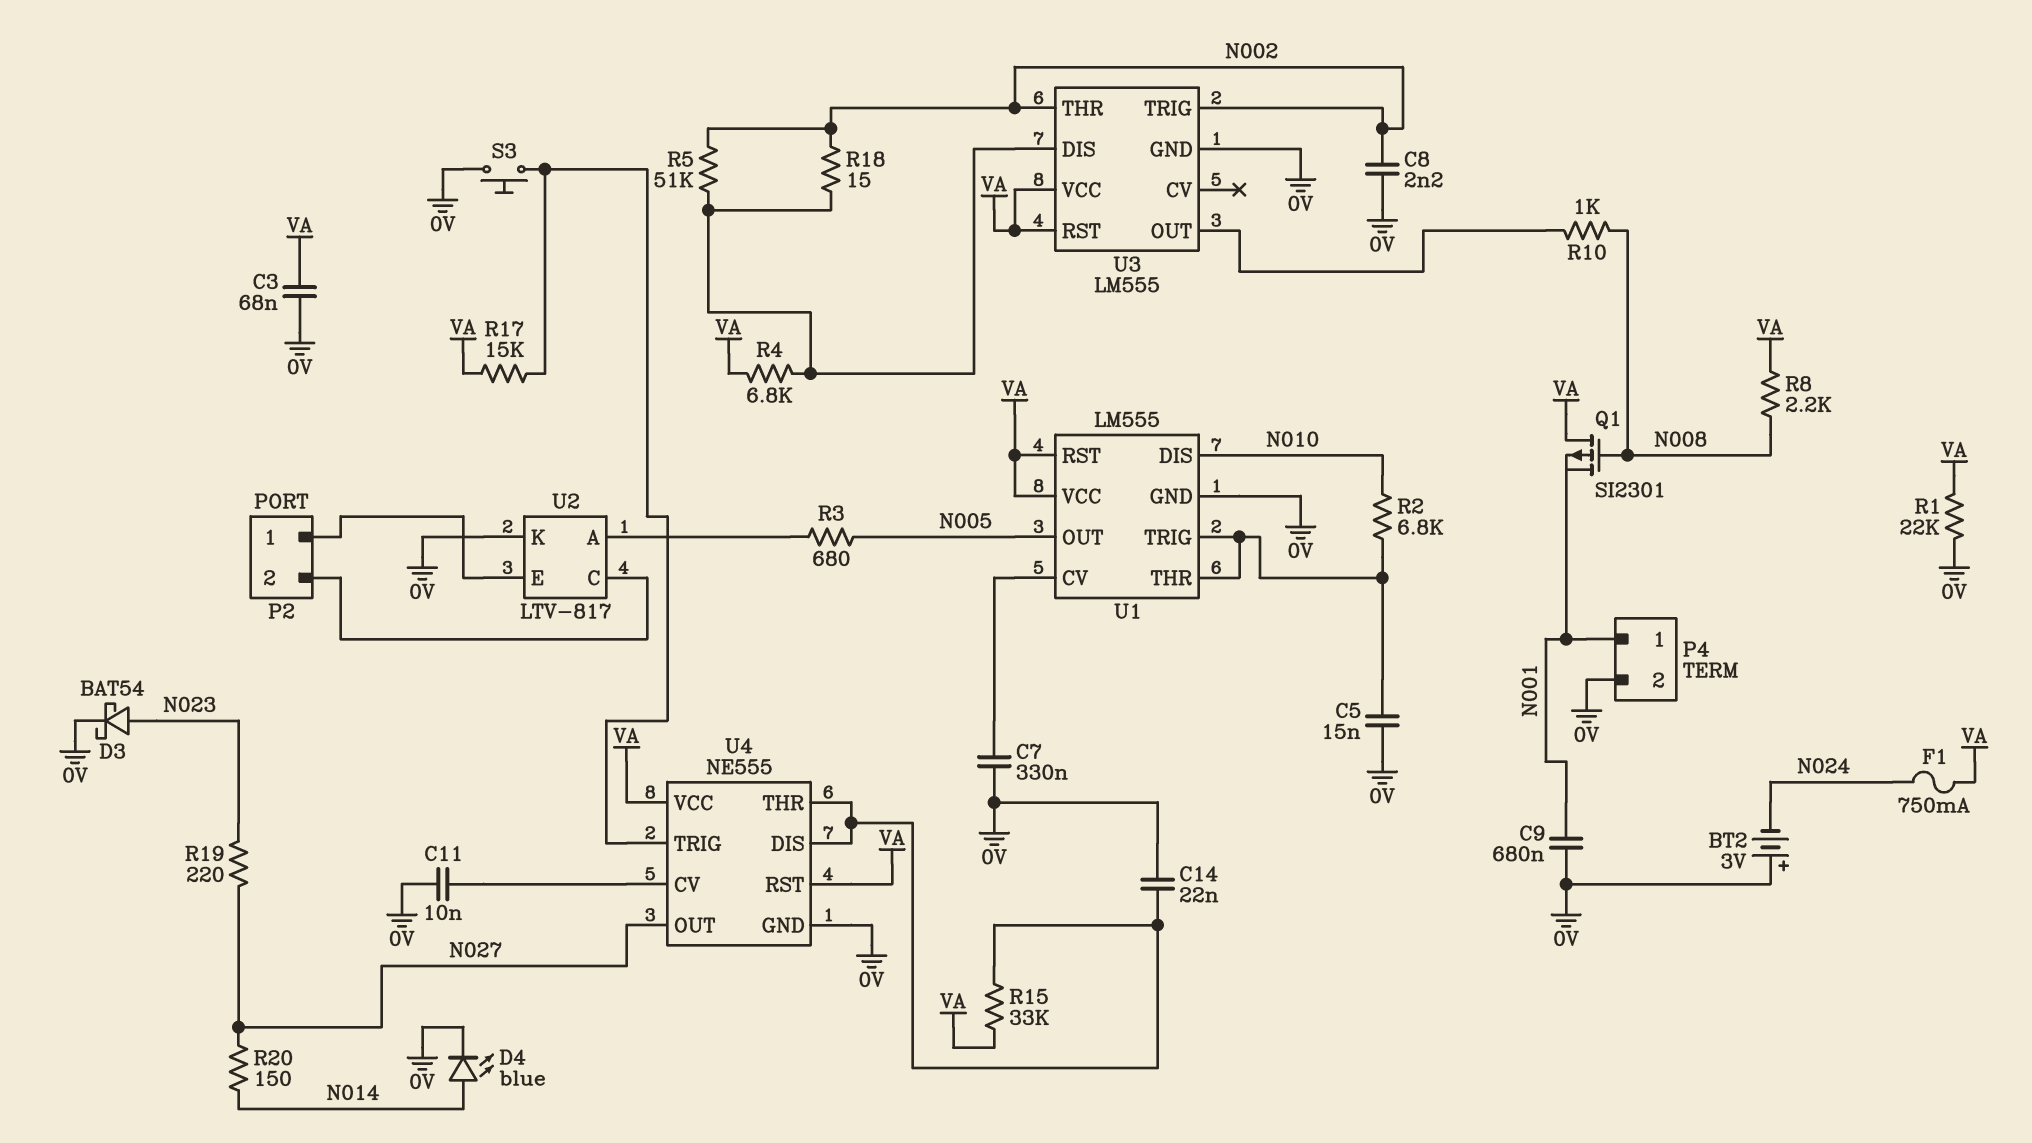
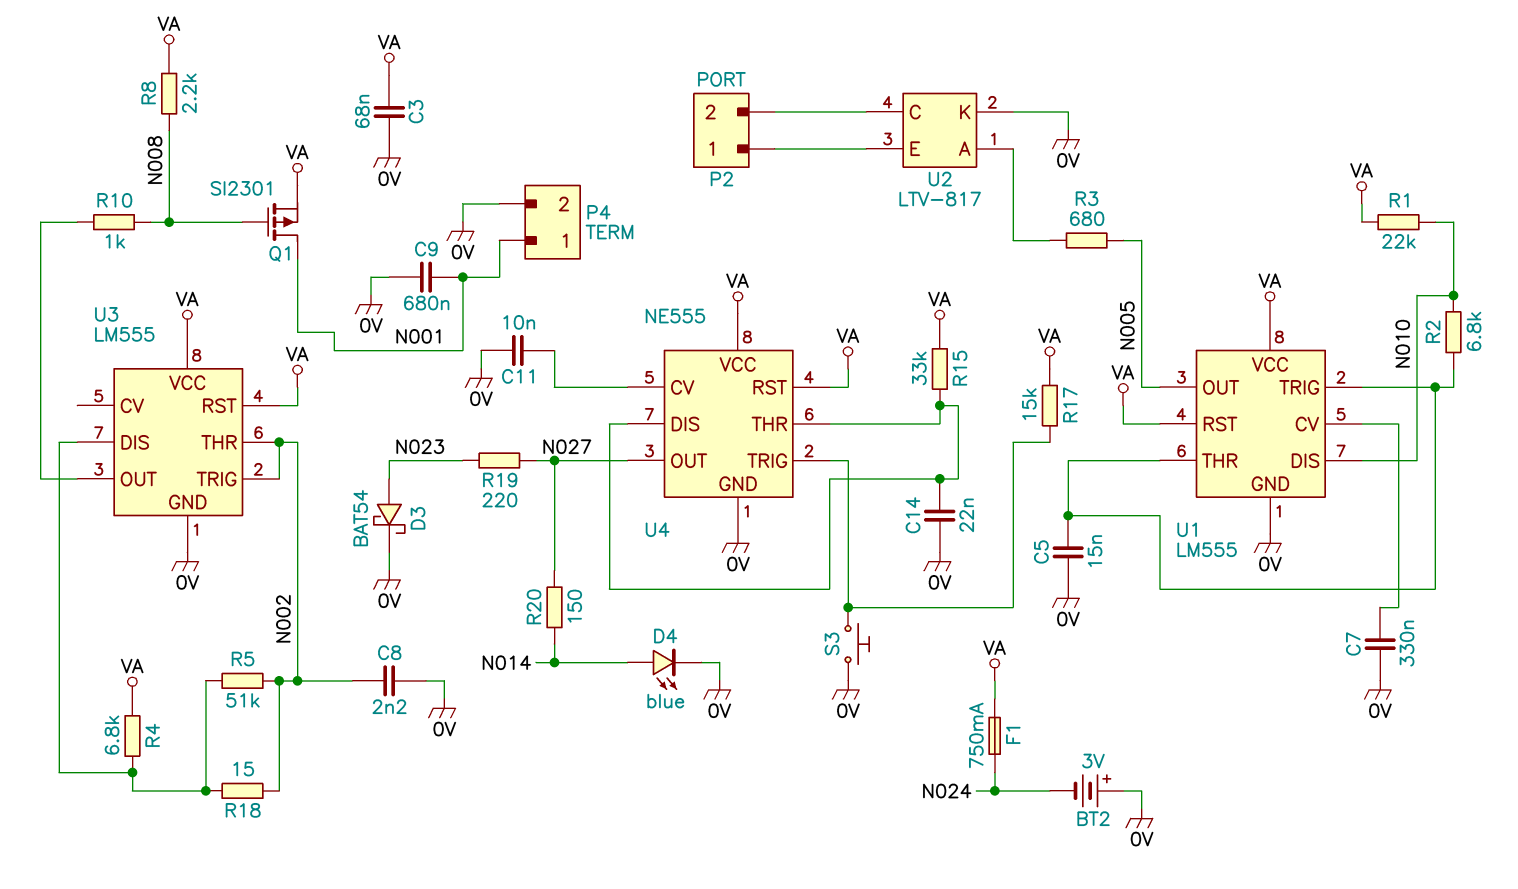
Q1: PMOS SI2301 (G N008, D VA, S N001) -> PMOS SI2301 (G N008, D N001, S VA)
R1: 22k (0V, VA) -> 22k (N010, VA)

